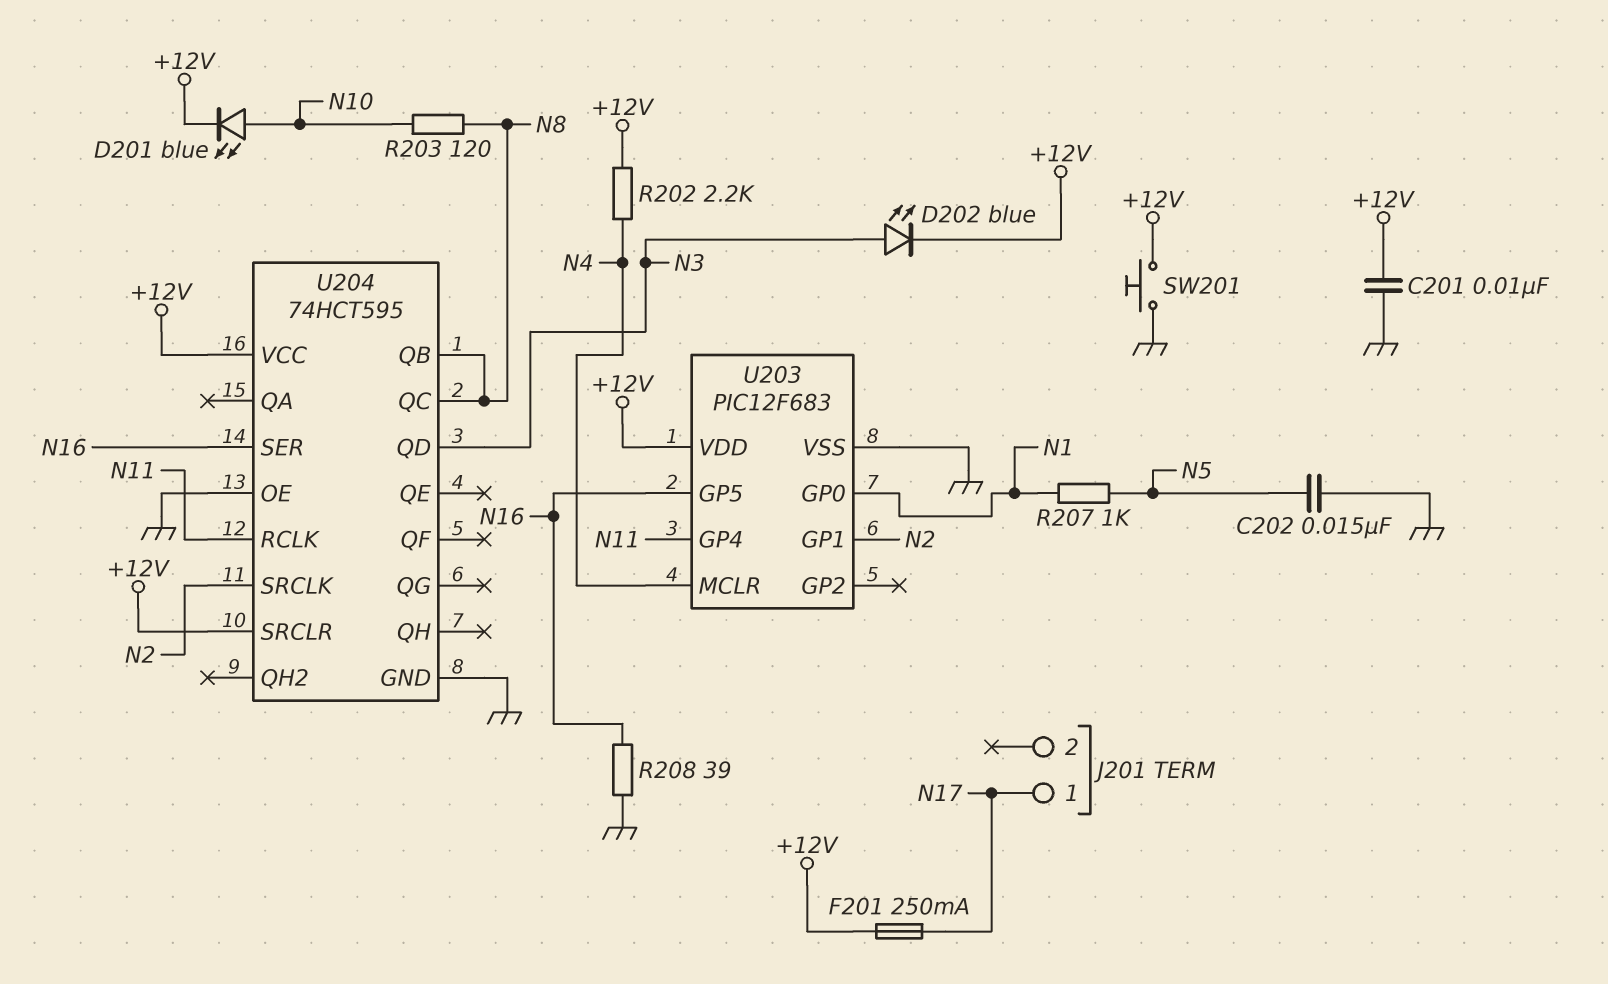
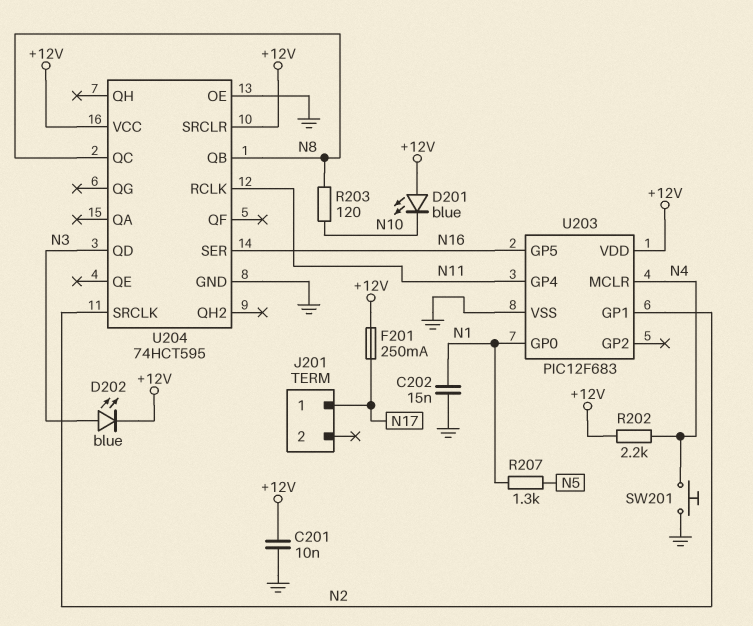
C202: 15nF (GND, N5) -> 15nF (GND, N1)
D201: LED blue (A N10, K +12V) -> LED blue (A +12V, K N10)
R207: 1k (N1, N5) -> 1.3k (N1, N5)
R208: 39 (GND, N16) -> none
SW201: button (+12V, GND) -> button (GND, N4)

